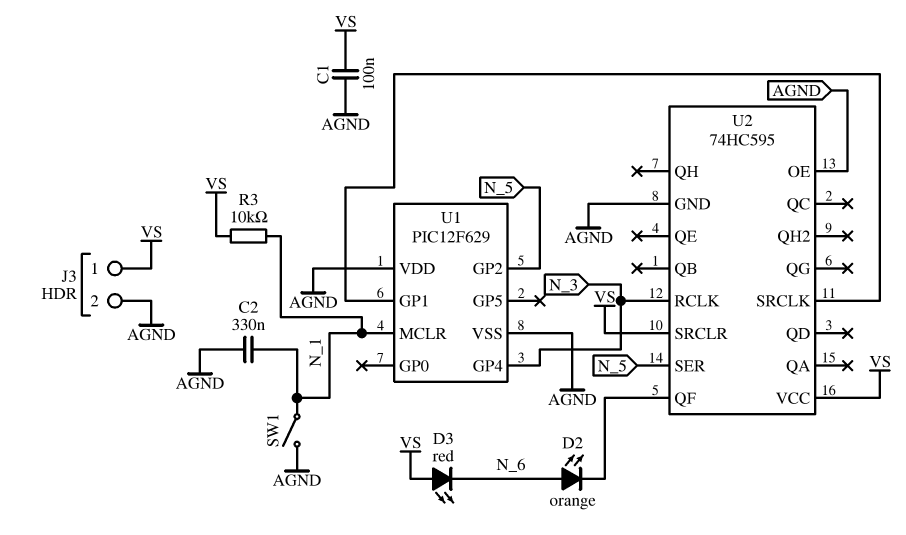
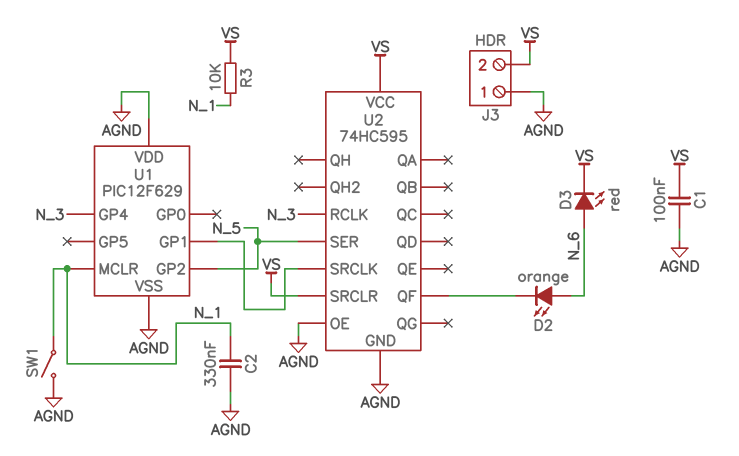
D3: LED red (A VS, K N_6) -> LED red (A N_6, K VS)
J3 pin 1: VS -> AGND
J3 pin 2: AGND -> VS

